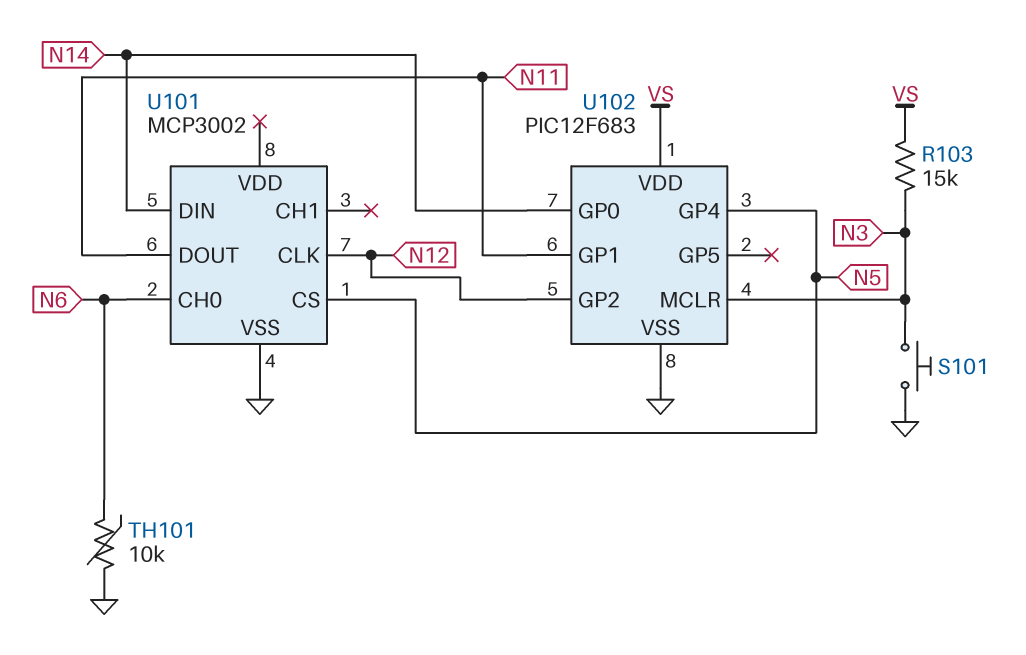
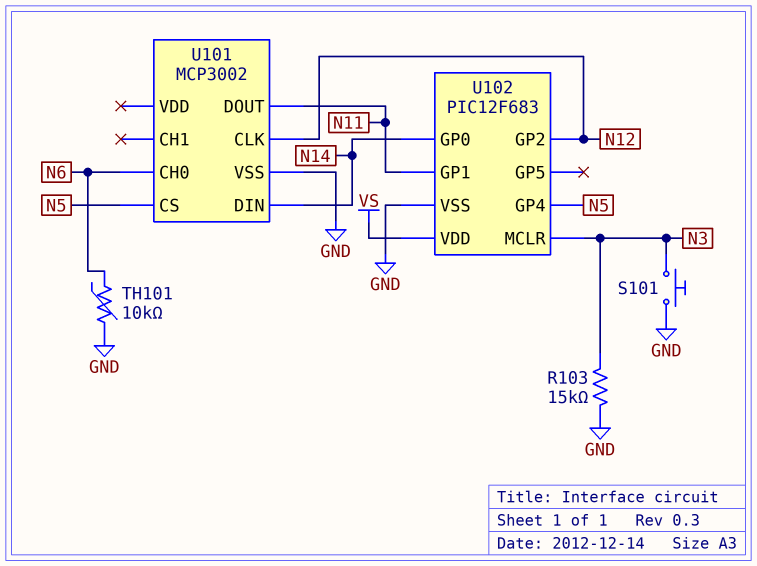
R103: 15k (N3, VS) -> 15k (GND, N3)

